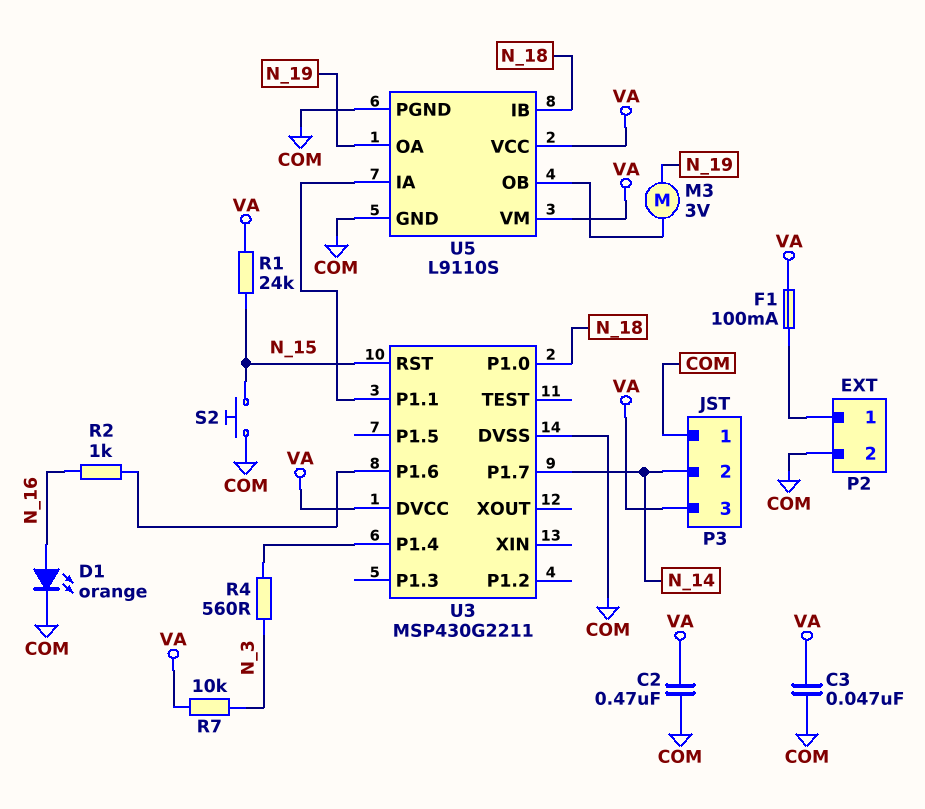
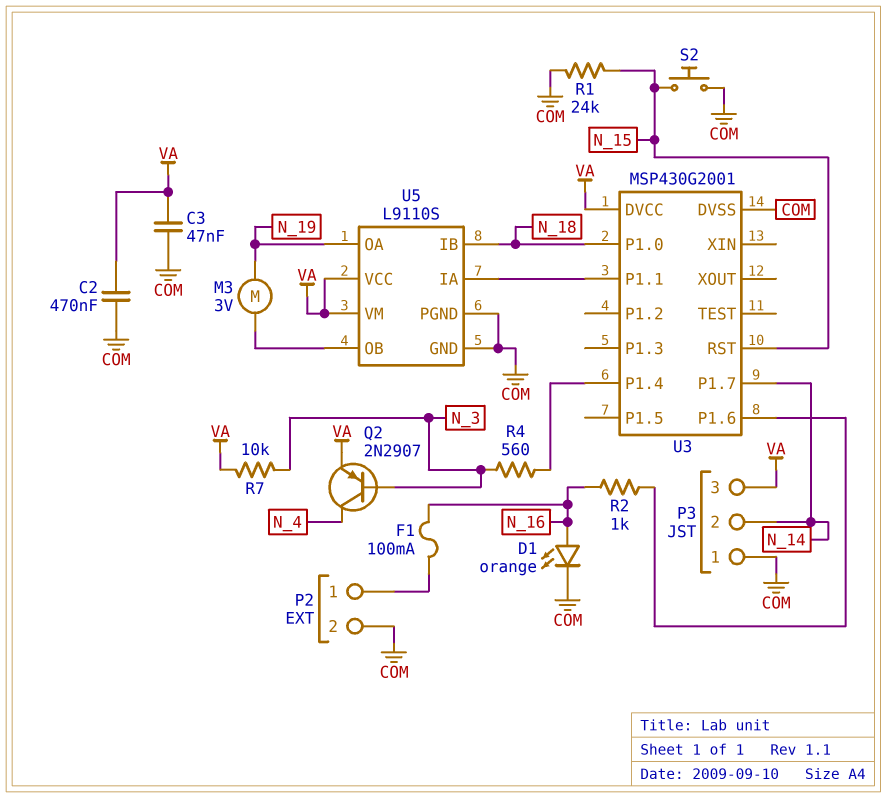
F1: 100mA (P2/1, VA) -> 100mA (N_16, P2/1)
Q2: none -> PNP 2N2907 (B N_3, C N_4, E VA)
R1: 24k (N_15, VA) -> 24k (COM, N_15)
U3: MSP430G2211 -> MSP430G2001

